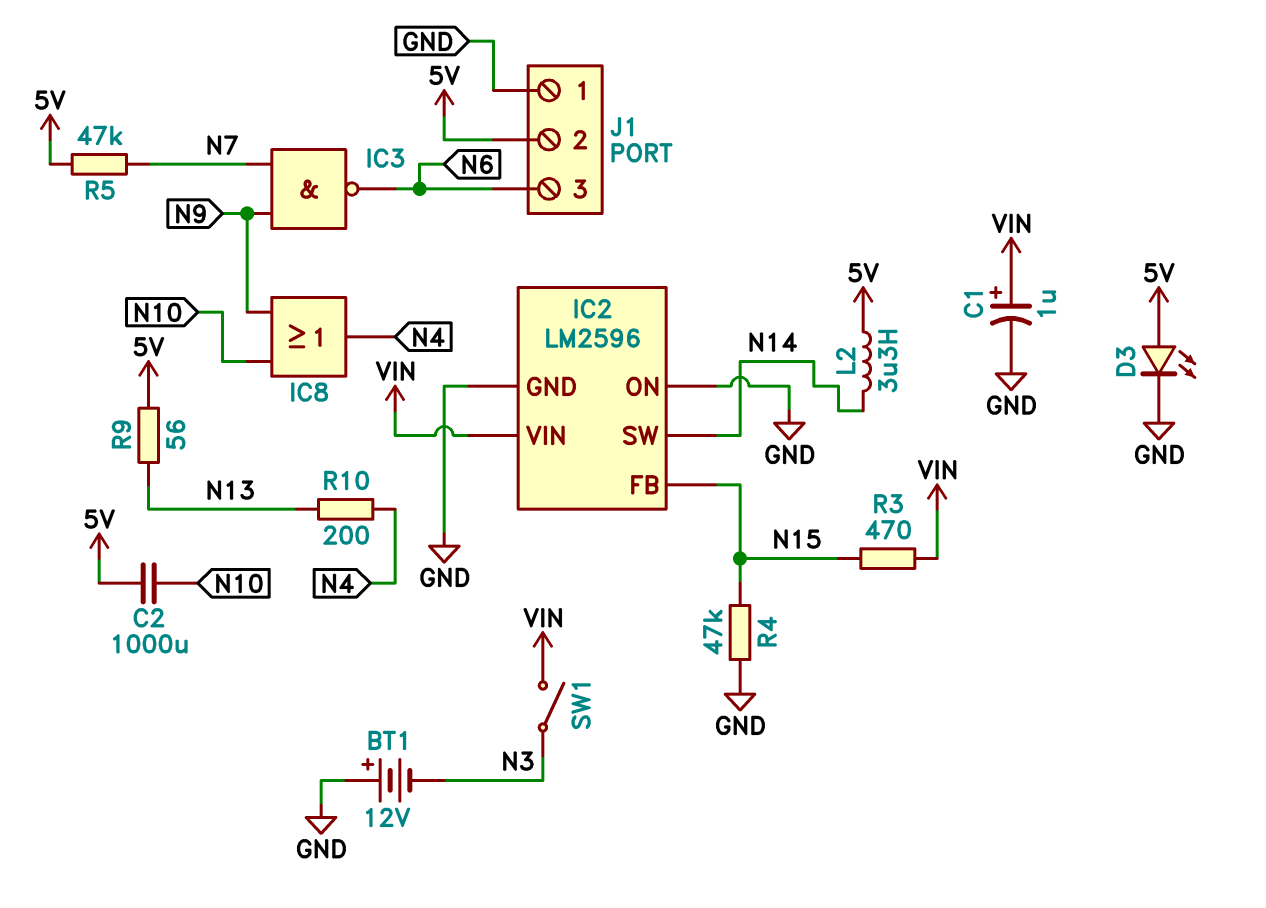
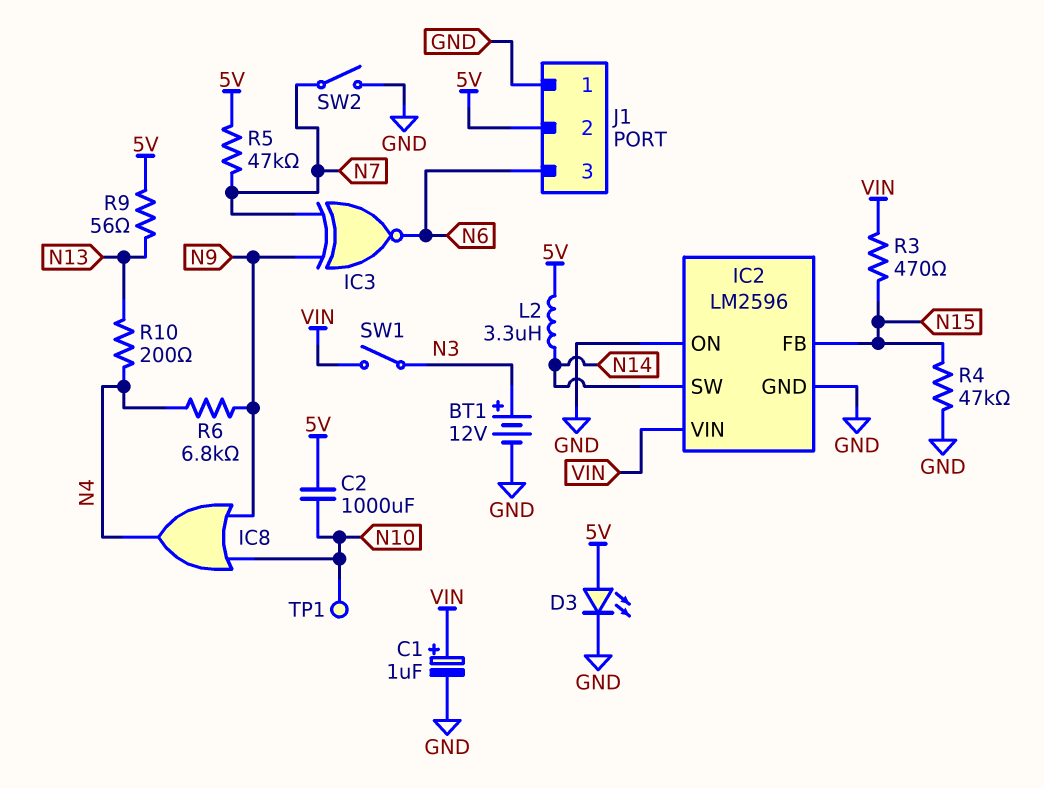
BT1: 12V (plus GND, minus N3) -> 12V (plus N3, minus GND)
IC3: NAND (in N7, in N9, out N6) -> XNOR (in N7, in N9, out N6)
R6: none -> 6.8k (N4, N9)
SW2: none -> switch (GND, N7)
TP1: none -> test point (N10)

